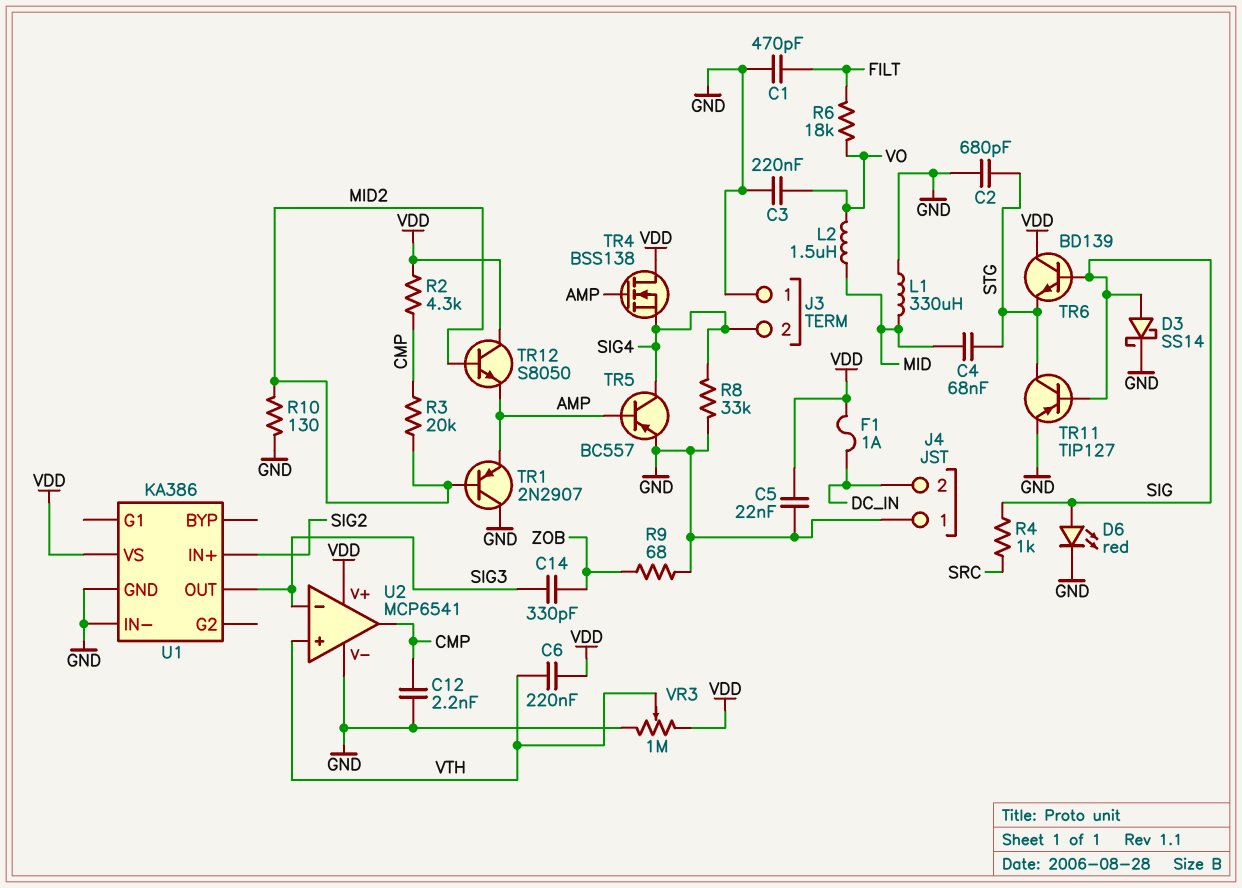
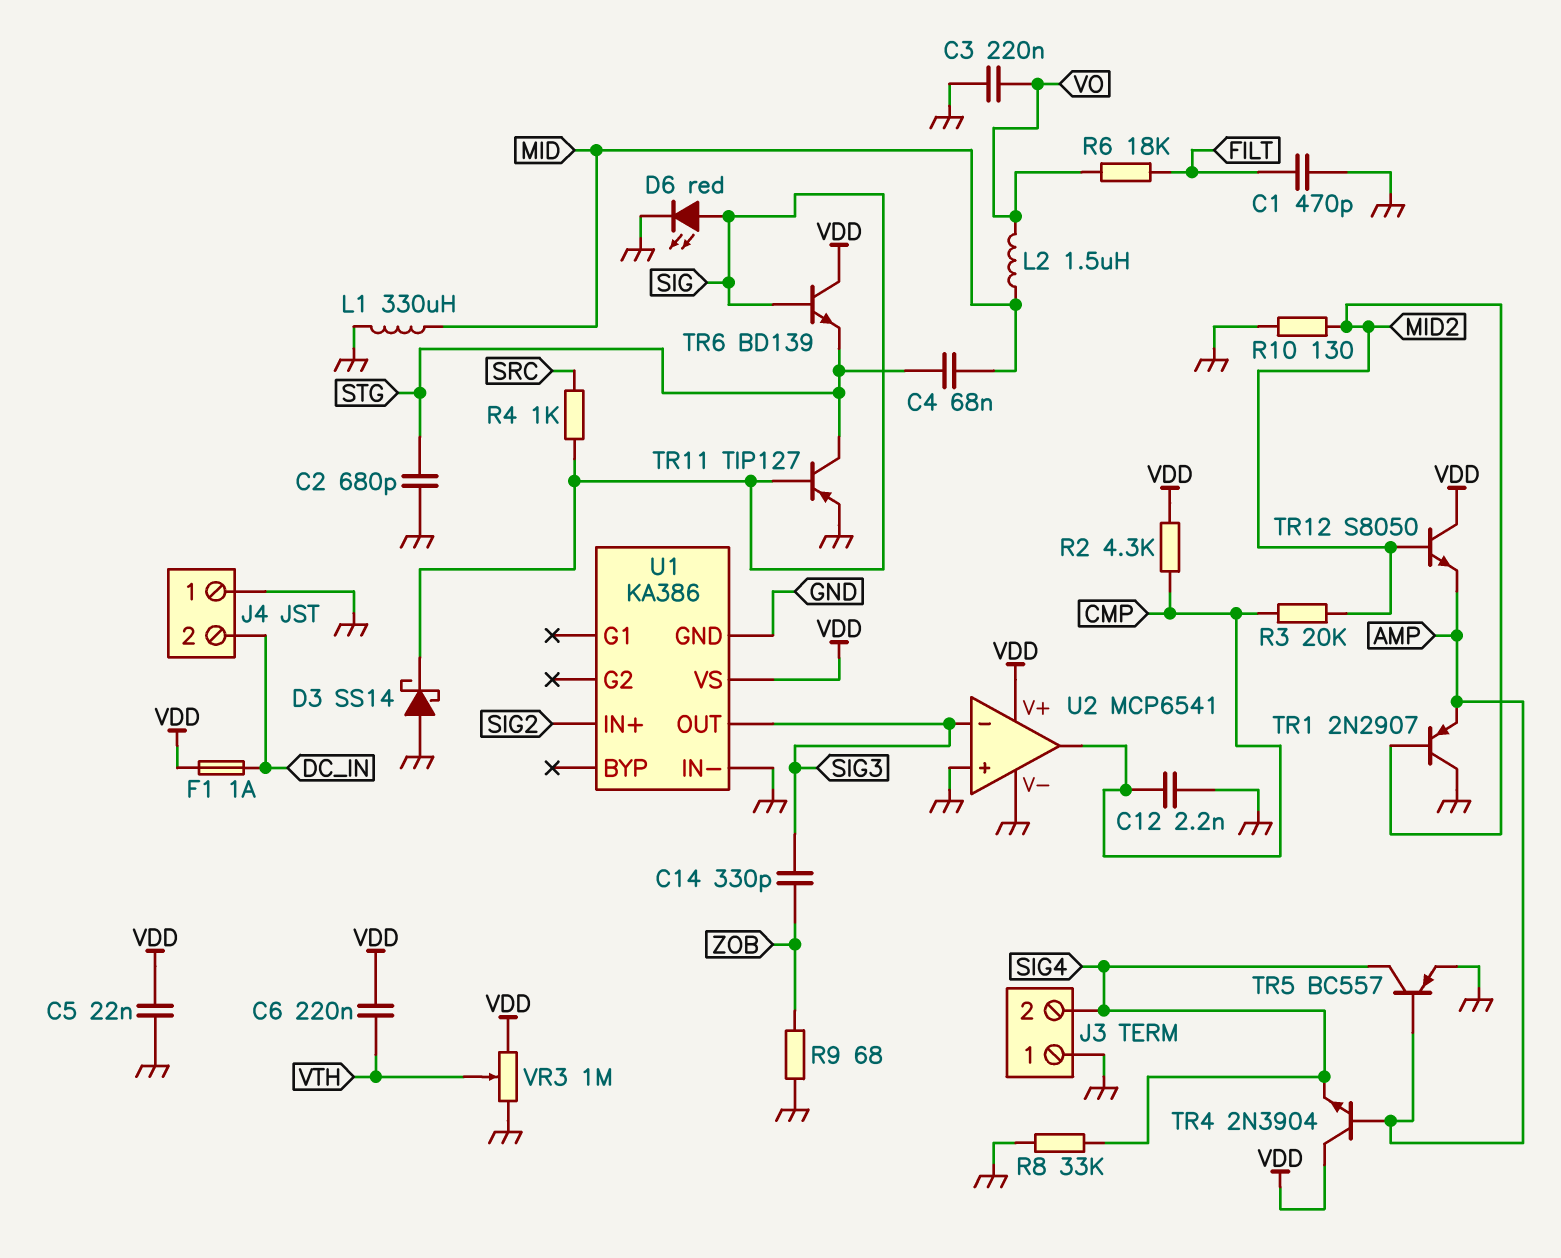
D3: schottky SS14 (A SIG, K GND) -> schottky SS14 (A GND, K SIG)
TR4: NMOS BSS138 (G AMP, D VDD, S SIG4) -> NPN 2N3904 (B AMP, C VDD, E SIG4)
U2 pin in+: VTH -> GND

